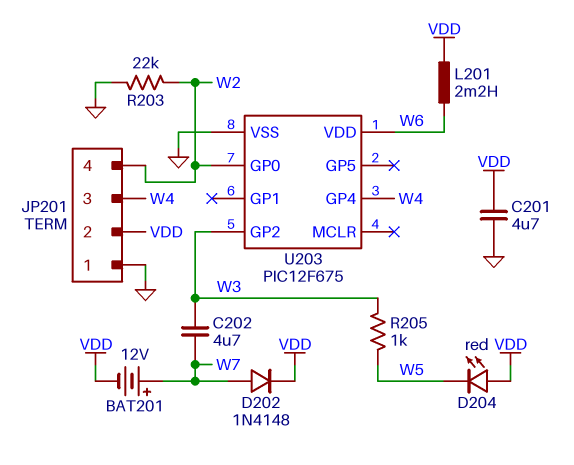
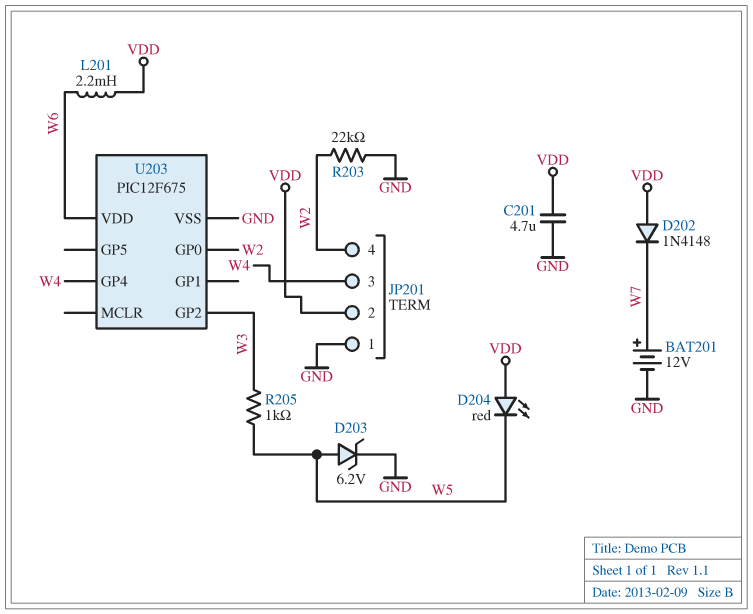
BAT201: 12V (plus W7, minus VDD) -> 12V (plus W7, minus GND)
C202: 4.7uF (W3, W7) -> none
D202: diode 1N4148 (A W7, K VDD) -> diode 1N4148 (A VDD, K W7)
D203: none -> zener 6.2V (A W5, K GND)

